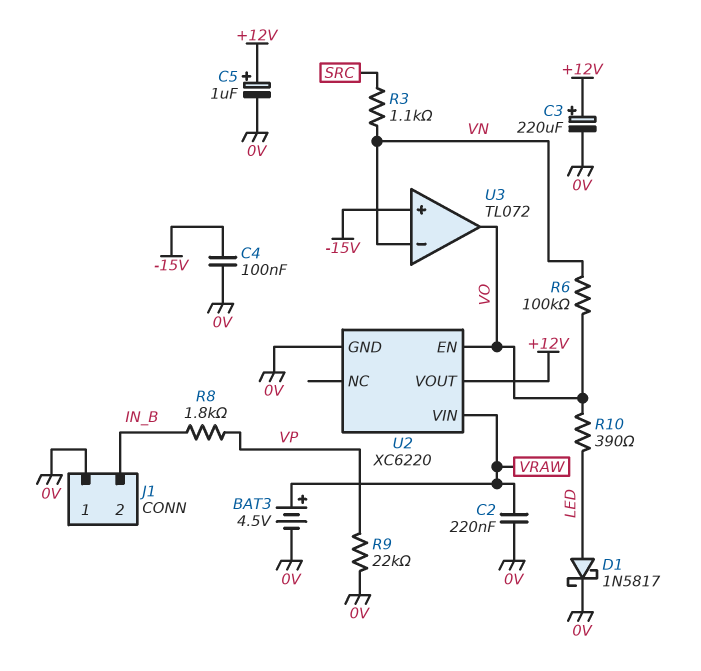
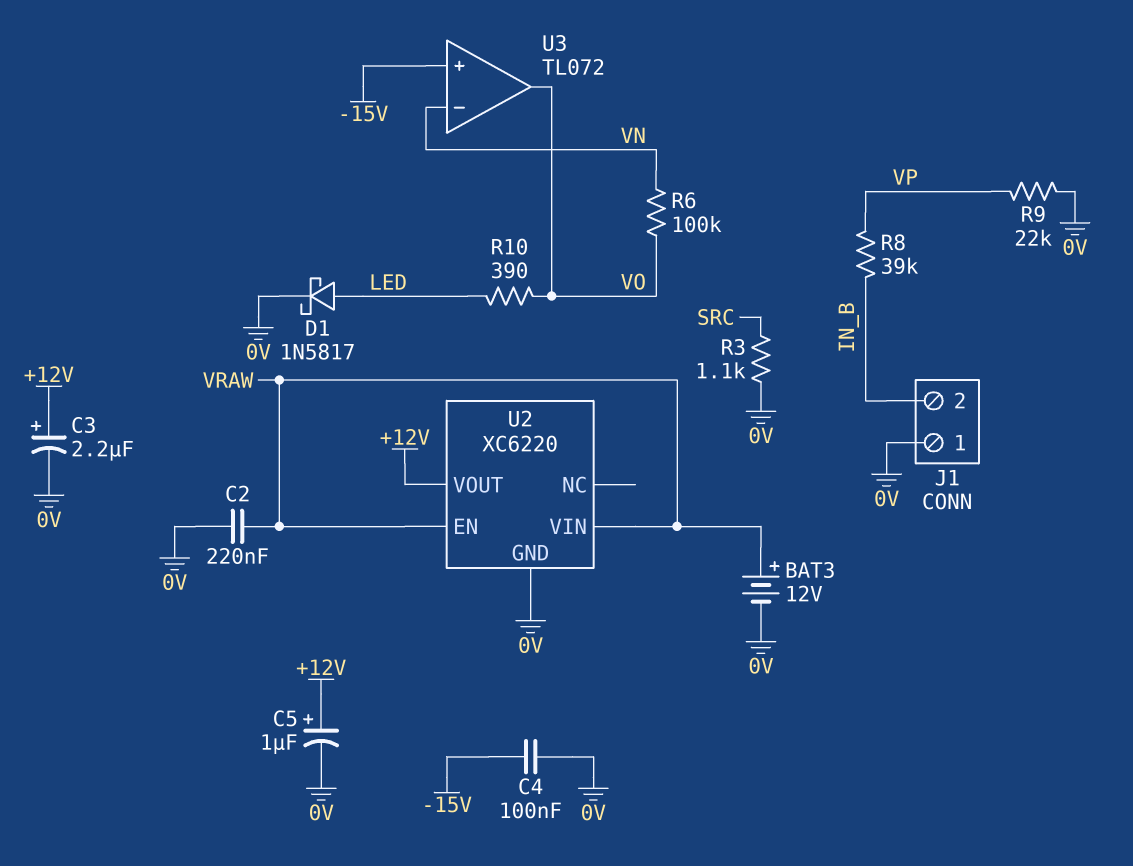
BAT3: 4.5V (plus VRAW, minus 0V) -> 12V (plus VRAW, minus 0V)
C3: 220uF (plus +12V, minus 0V) -> 2.2uF (plus +12V, minus 0V)
R3: 1.1k (SRC, VN) -> 1.1k (0V, SRC)
R8: 1.8k (IN_B, VP) -> 39k (IN_B, VP)
U2 pin EN: VO -> VRAW

